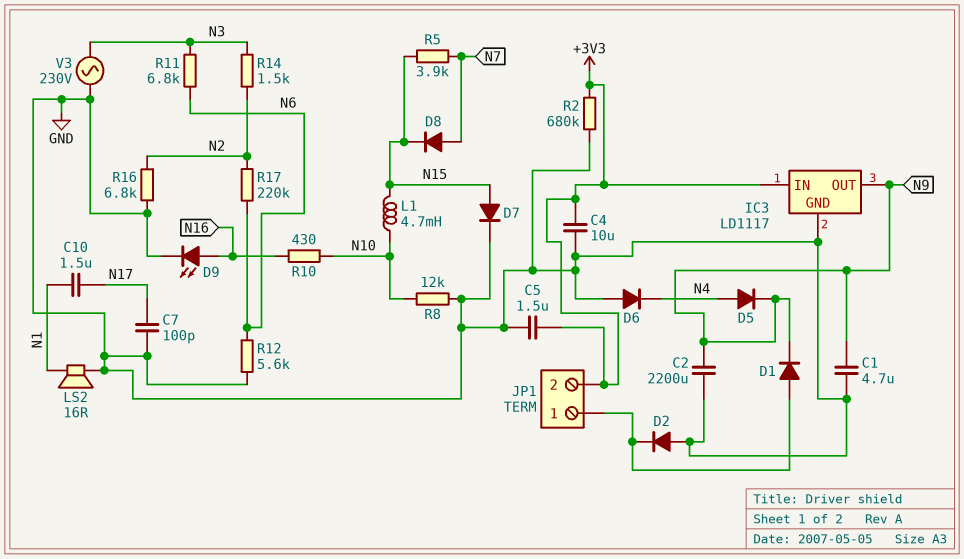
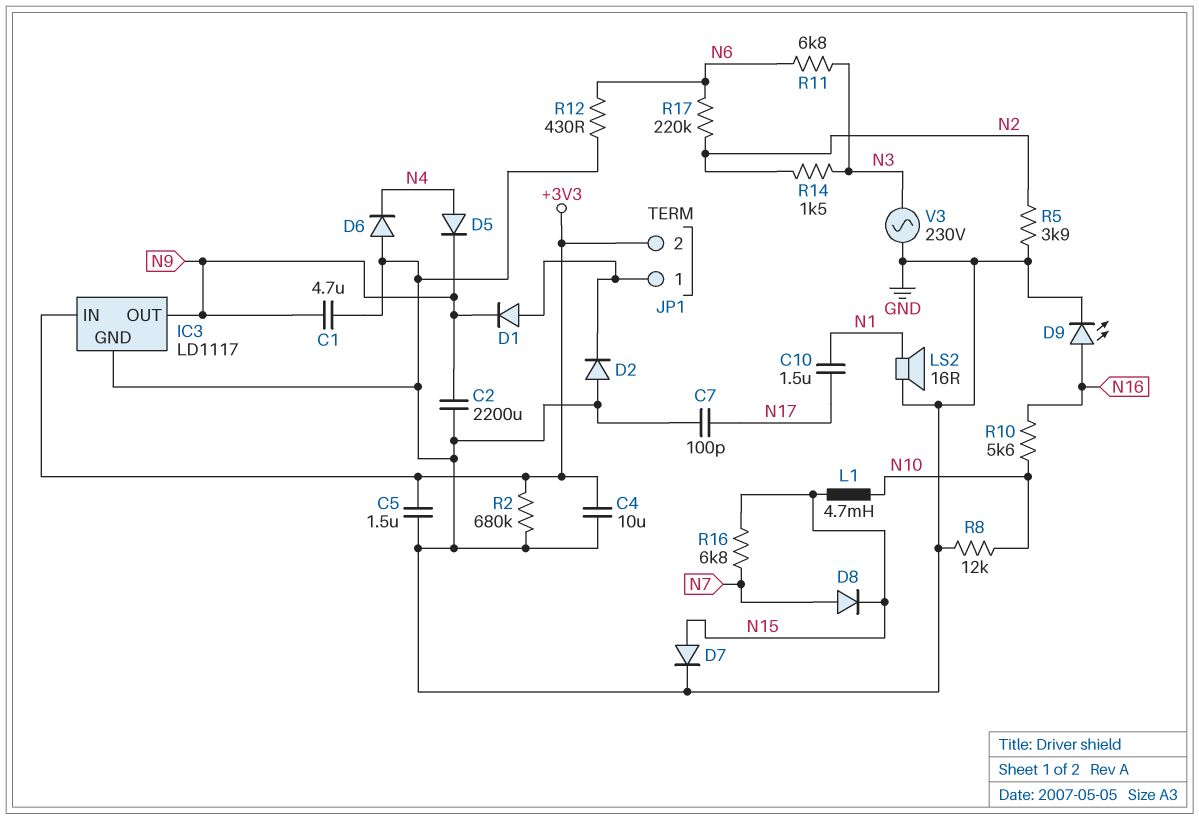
R5: 3.9k (N7, N15) -> 3.9k (GND, N2)
R10: 430 (N10, N16) -> 5.6k (N10, N16)
R12: 5.6k (GND, N6) -> 430 (GND, N6)
R16: 6.8k (GND, N2) -> 6.8k (N7, N15)

